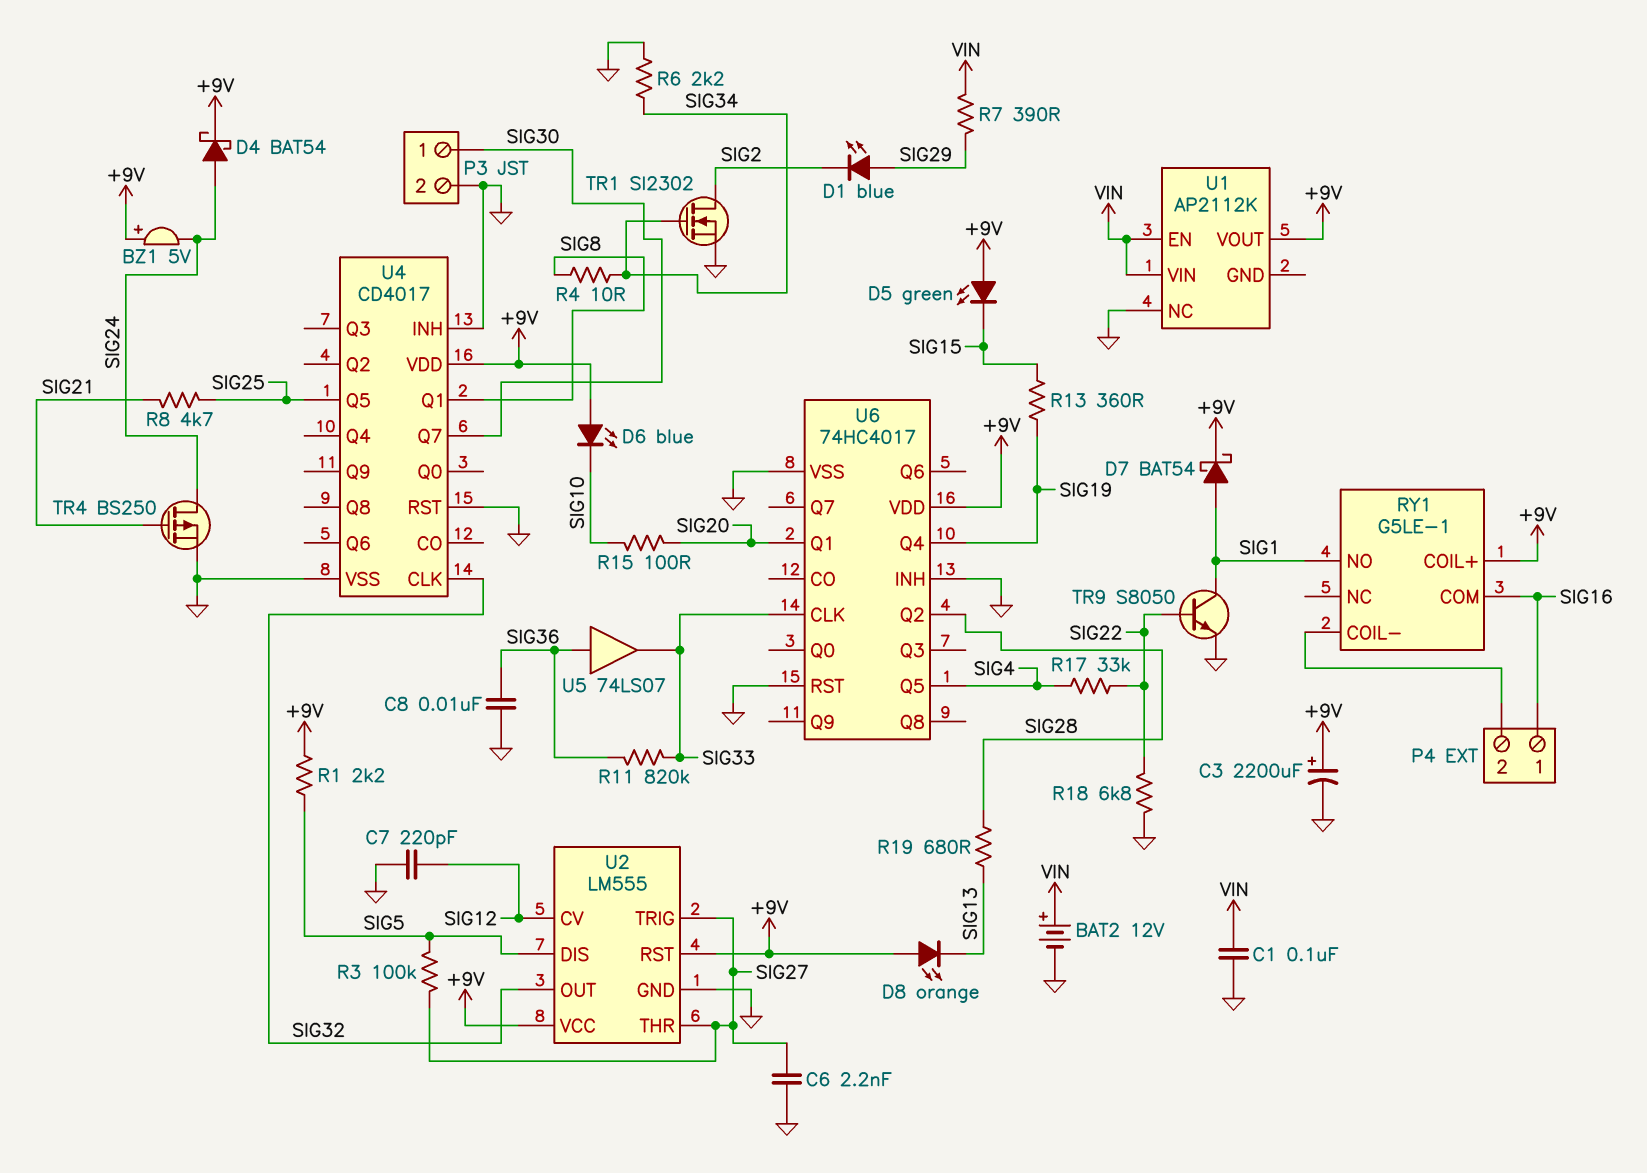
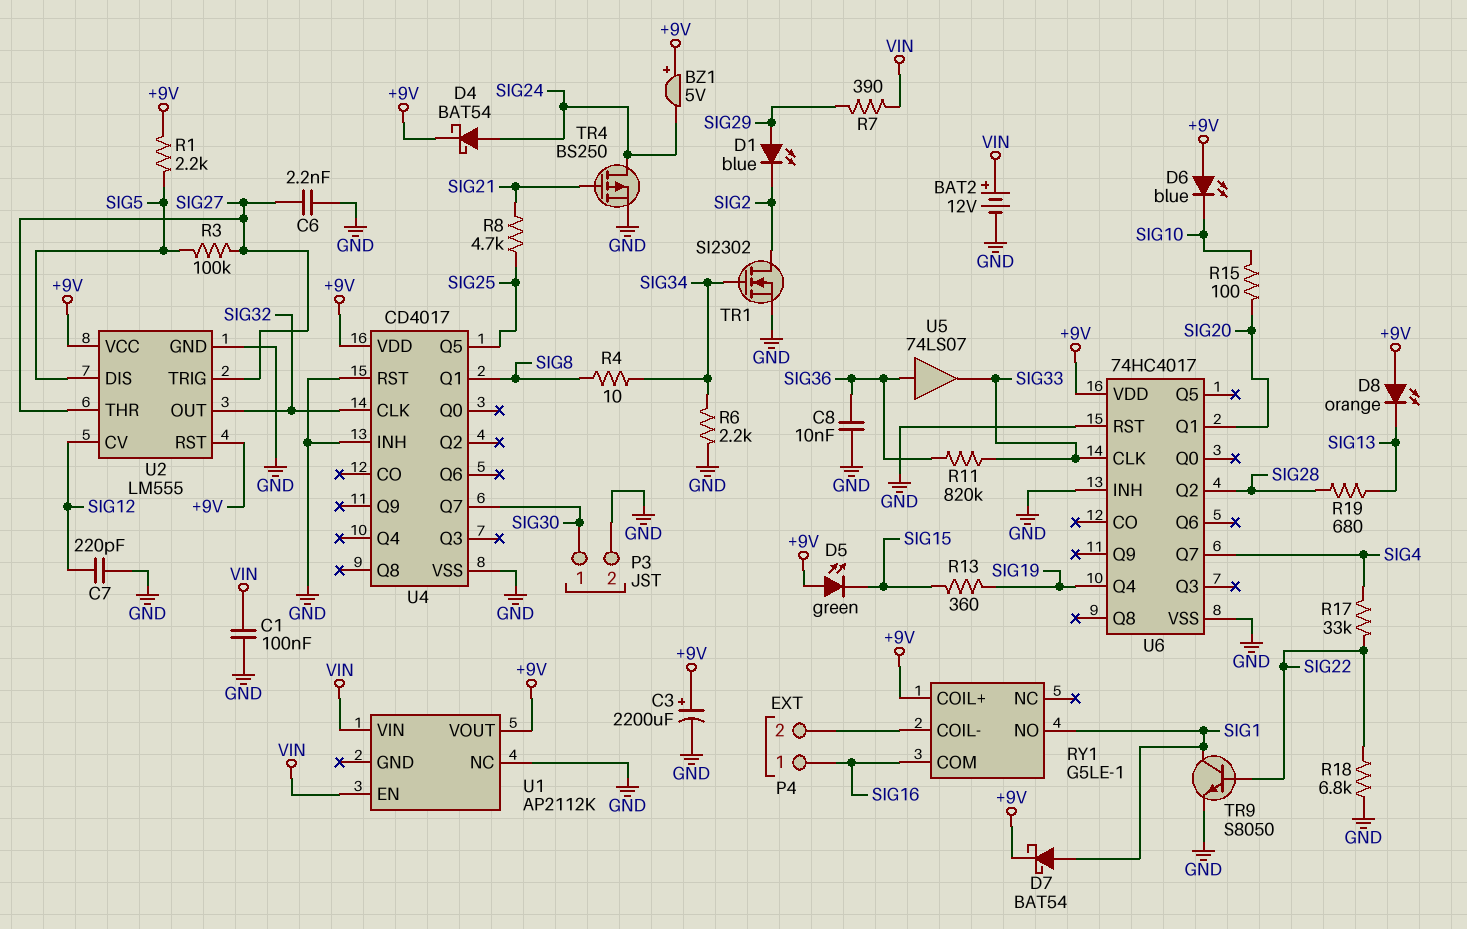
U6 pin Q5: SIG4 -> none
U6 pin Q7: none -> SIG4

